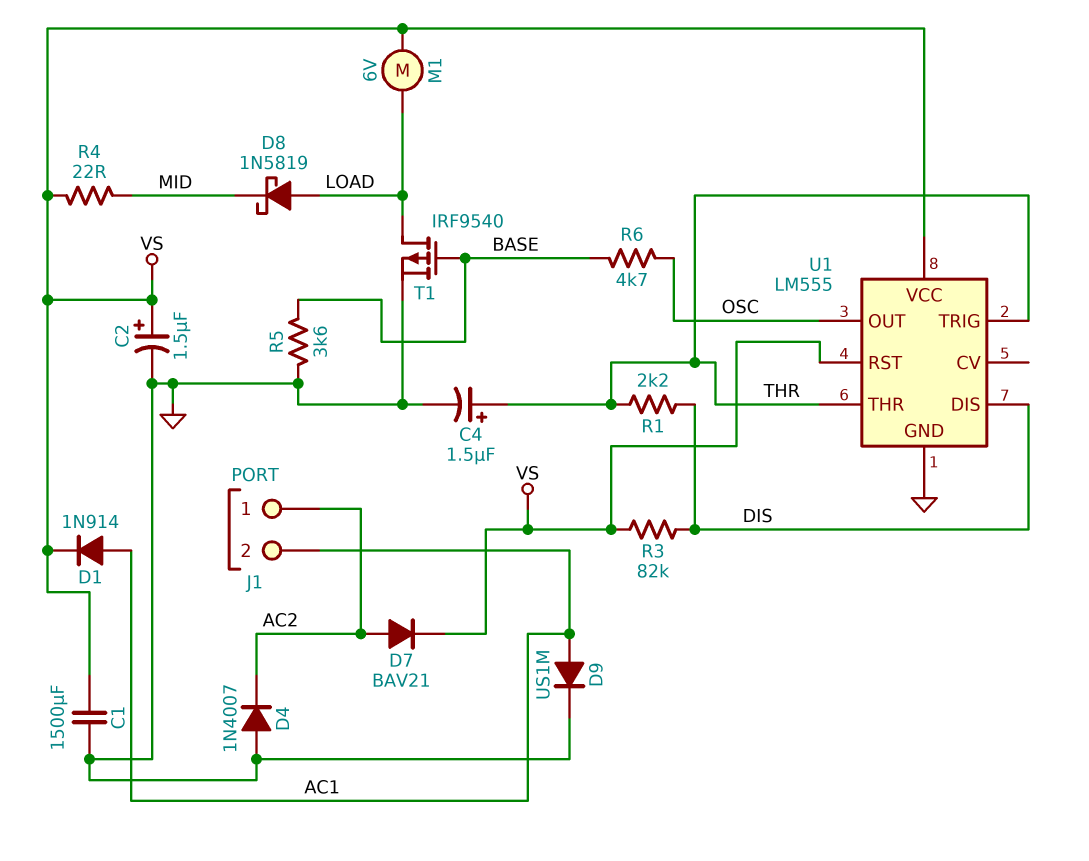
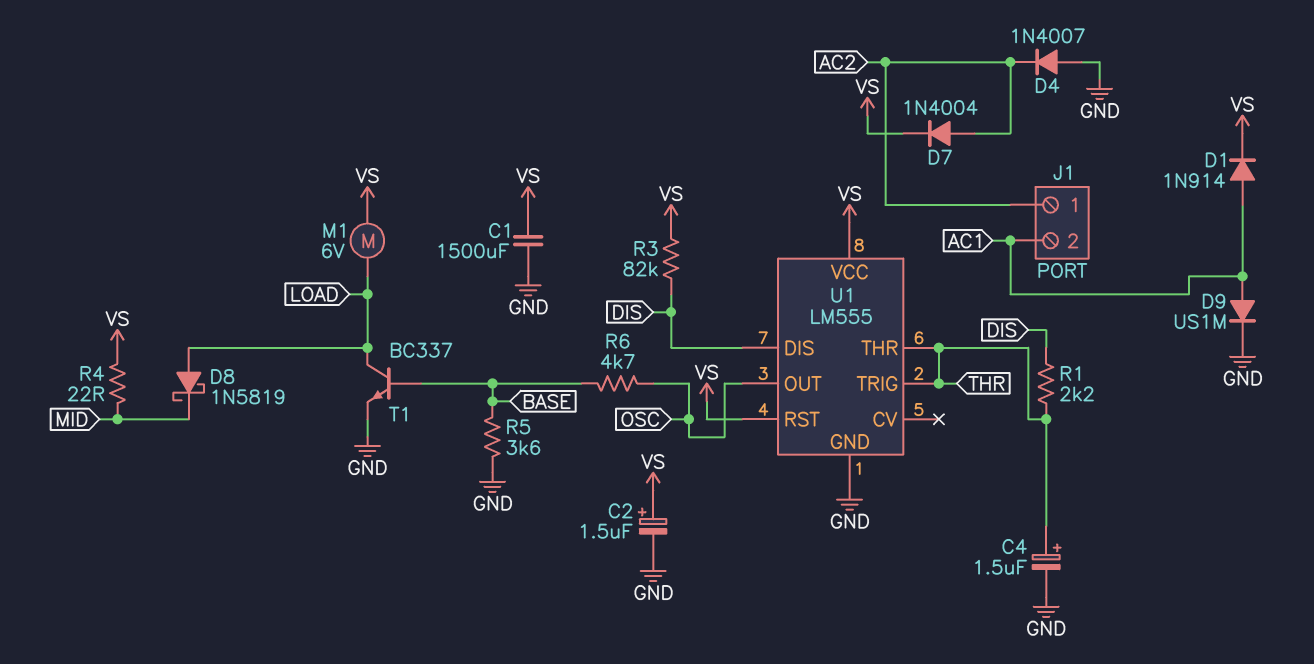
D7: diode BAV21 (A AC2, K VS) -> diode 1N4004 (A AC2, K VS)
T1: PMOS IRF9540 (G BASE, D LOAD, S GND) -> NPN BC337 (B BASE, C LOAD, E GND)

